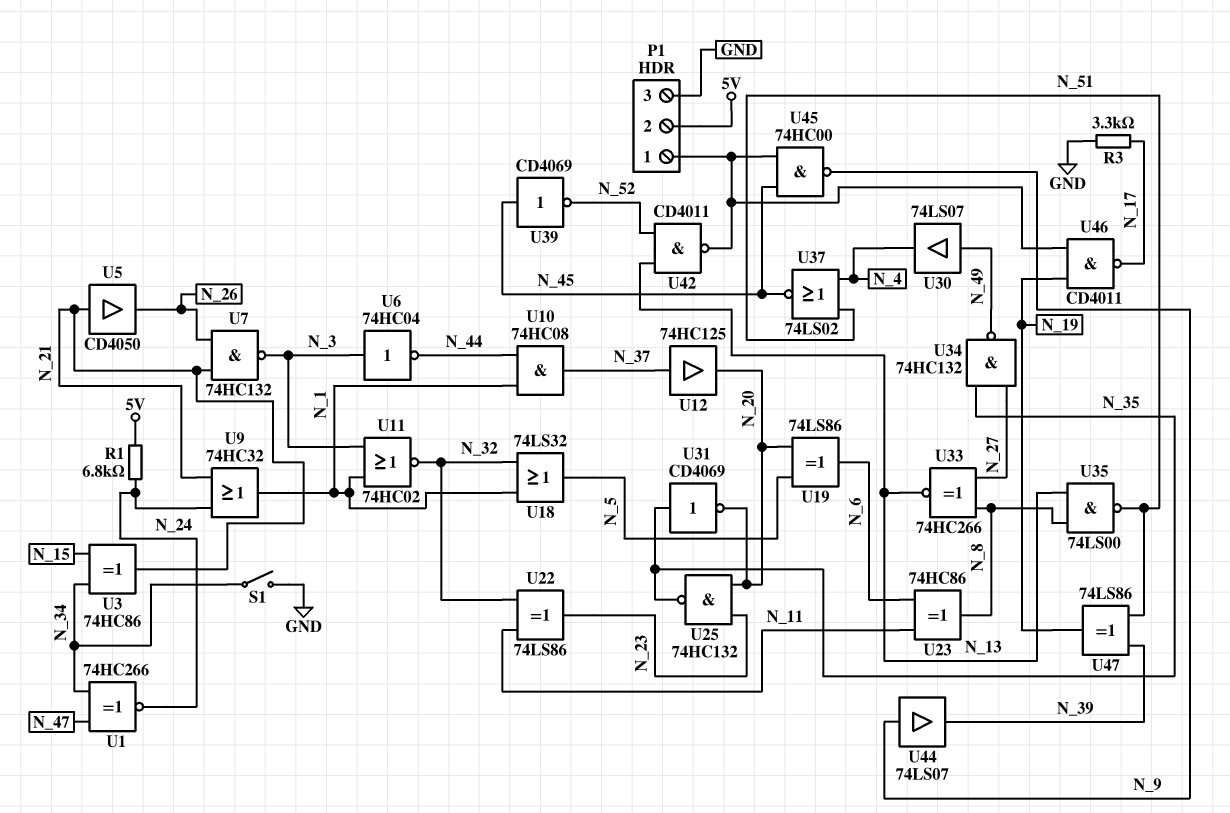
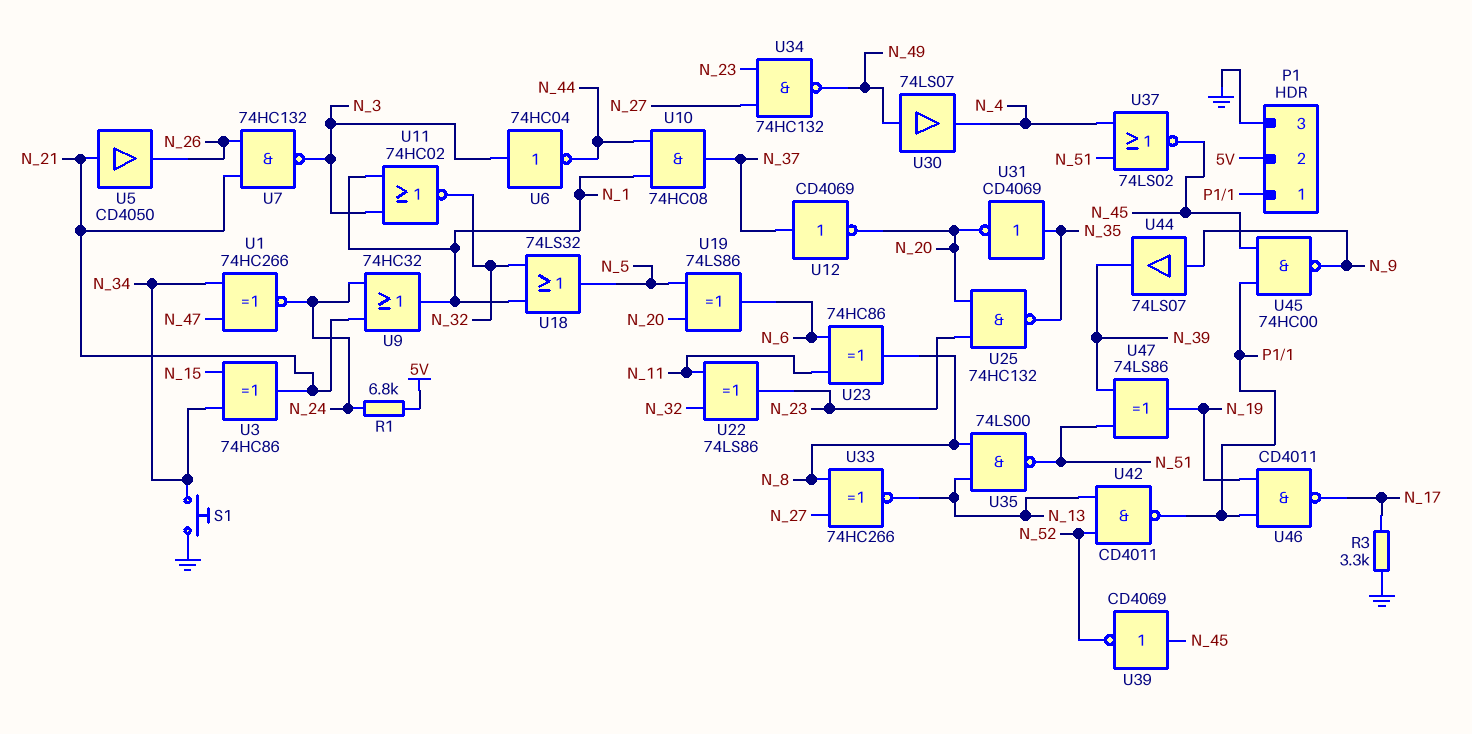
S1: switch (GND, N_34) -> button (GND, N_34)
U12: buffer 74HC125 (in N_37, out N_20) -> NOT CD4069 (in N_37, out N_20)
U34: NAND 74HC132 (in N_27, in N_35, out N_49) -> NAND 74HC132 (in N_23, in N_27, out N_49)

